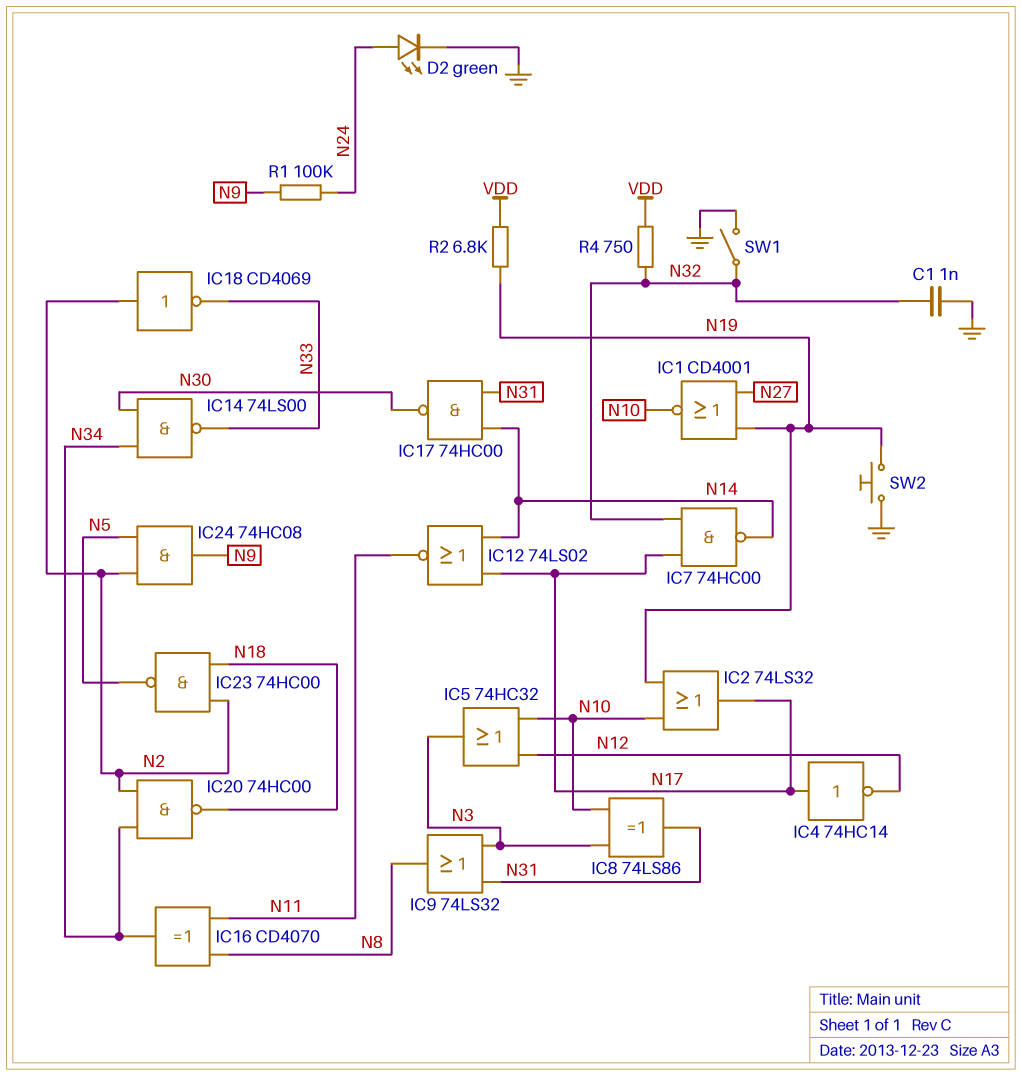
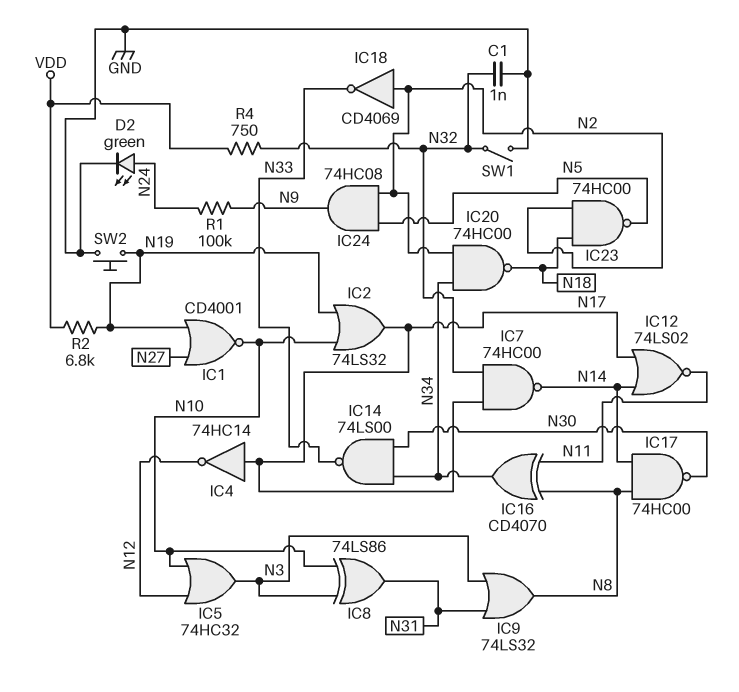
IC17: NAND 74HC00 (in N14, in N31, out N30) -> NAND 74HC00 (in N8, in N14, out N30)

